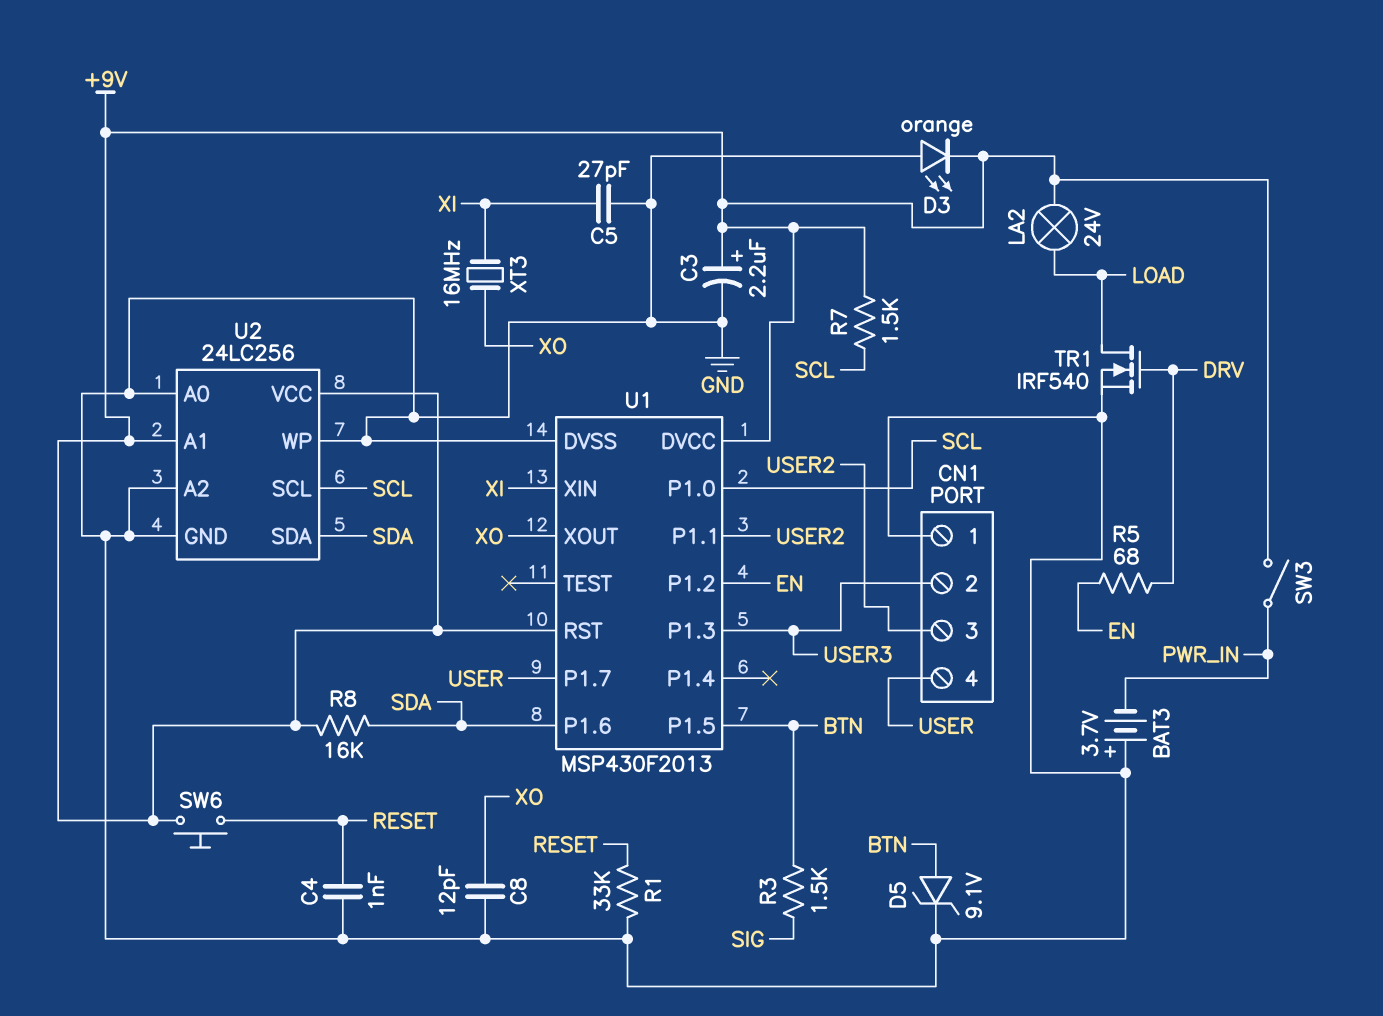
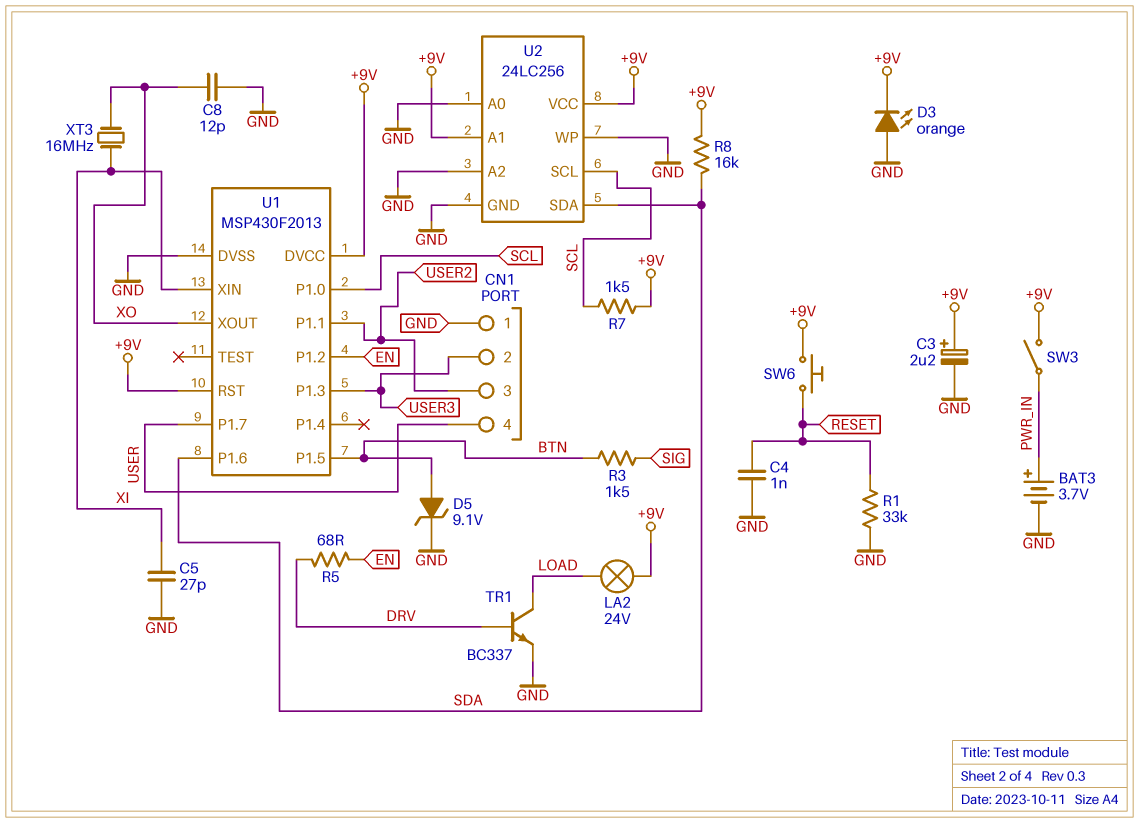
BAT3: 3.7V (plus GND, minus PWR_IN) -> 3.7V (plus PWR_IN, minus GND)
TR1: NMOS IRF540 (G DRV, D LOAD, S GND) -> NPN BC337 (B DRV, C LOAD, E GND)

